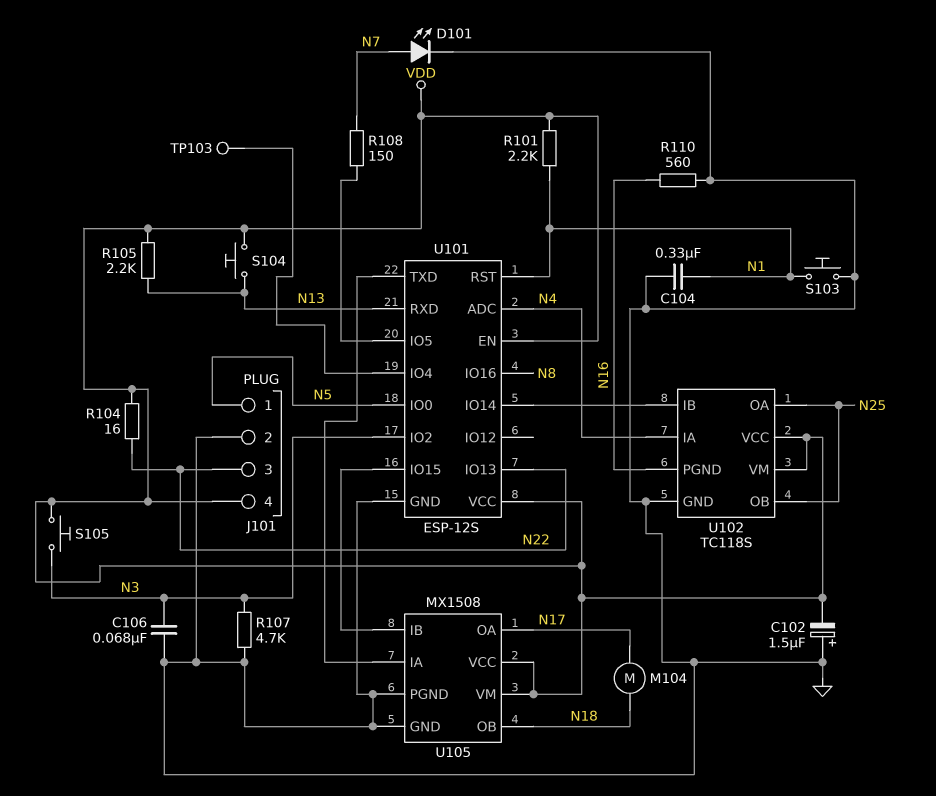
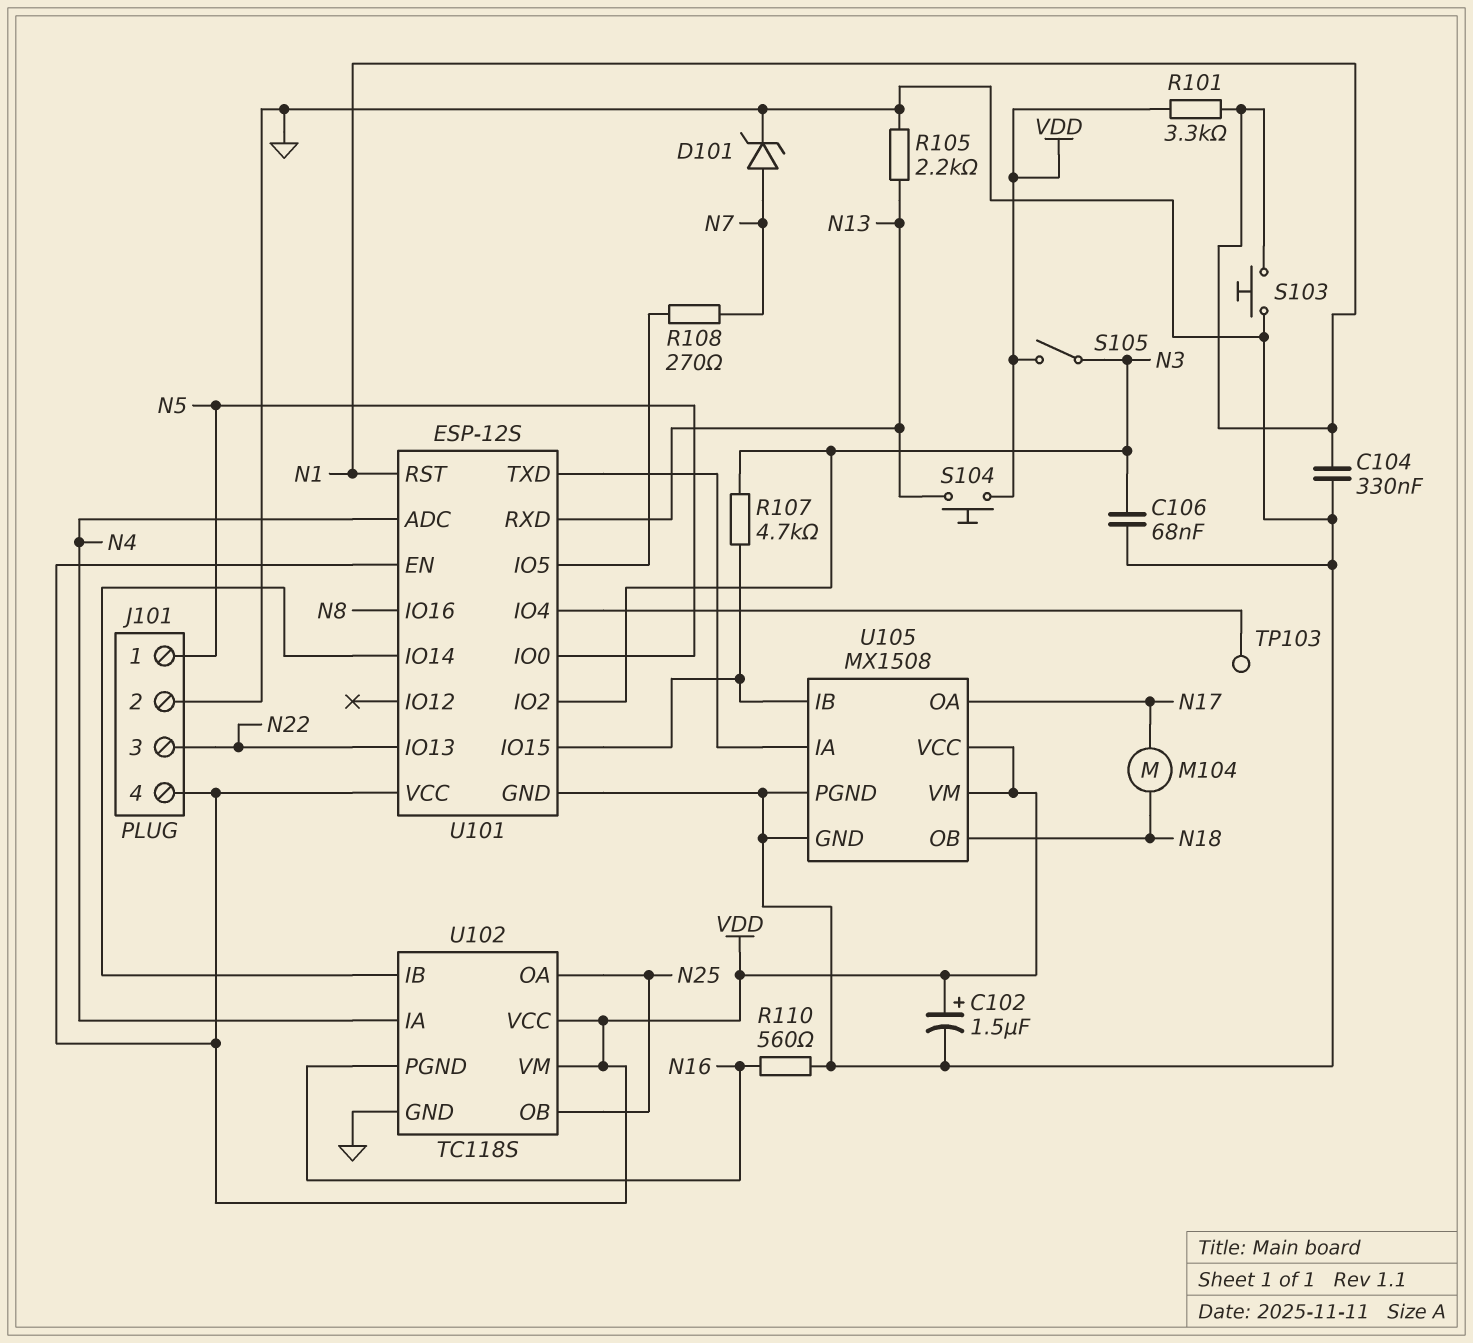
C102: 1.5uF (plus GND, minus VDD) -> 1.5uF (plus VDD, minus GND)
D101: LED (A N7, K GND) -> zener (A N7, K GND)
R101: 2.2k (N1, VDD) -> 3.3k (N1, VDD)
R104: 16 (N22, VDD) -> none
R105: 2.2k (N13, VDD) -> 2.2k (GND, N13)
R107: 4.7k (GND, N3) -> 4.7k (N3, U101/IO15)
R108: 150 (N7, U101/IO5) -> 270 (N7, U101/IO5)
S105: button (N3, VDD) -> switch (N3, VDD)

